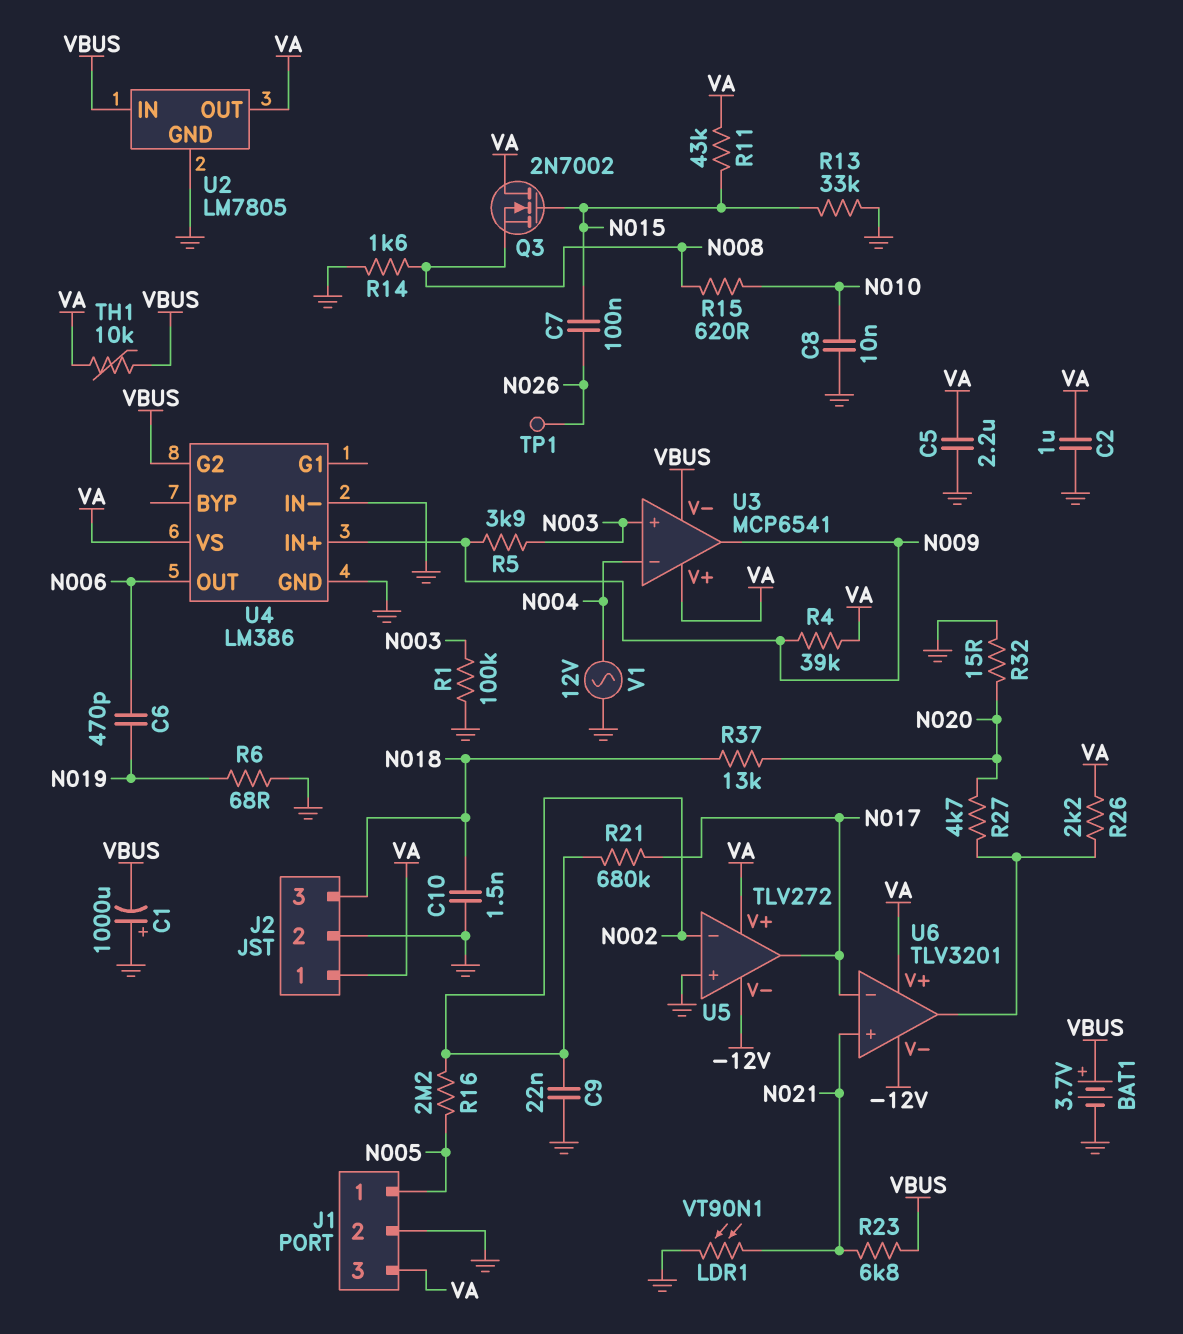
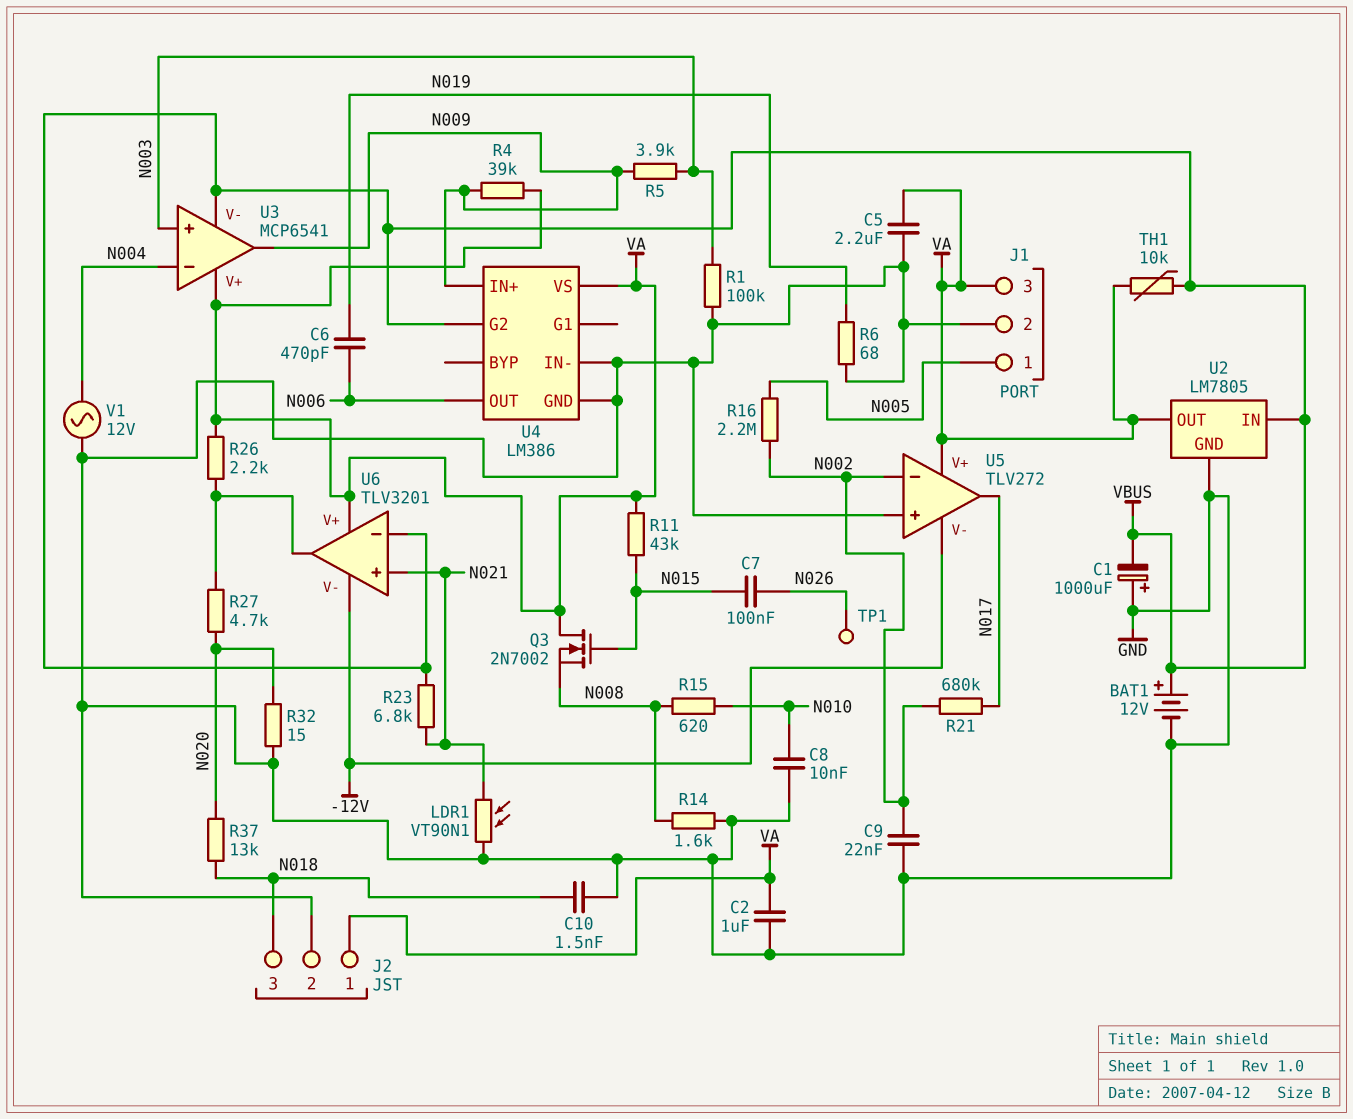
BAT1: 3.7V (plus VBUS, minus GND) -> 12V (plus VBUS, minus GND)
R13: 33k (GND, N015) -> none
U6 pin in-: N017 -> VBUS

